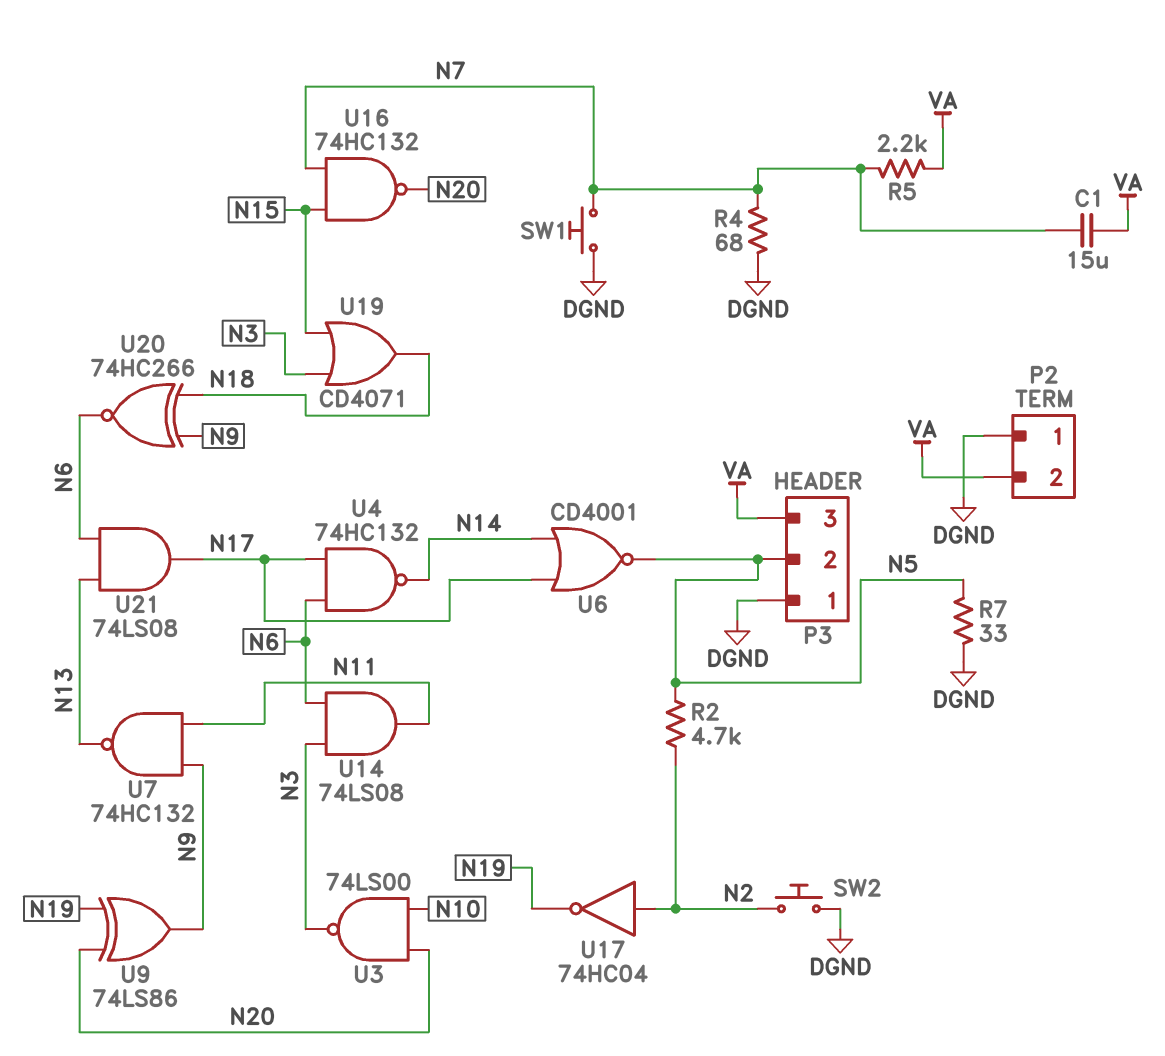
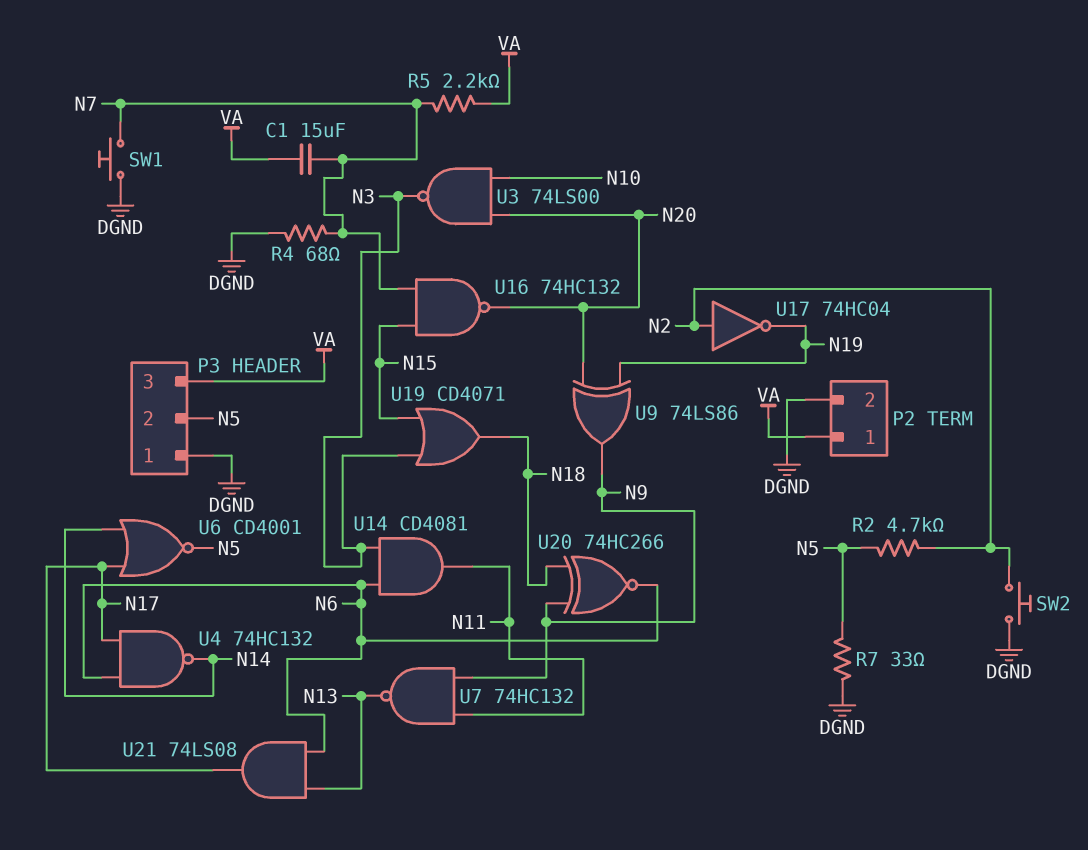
P2 pin 1: DGND -> VA
P2 pin 2: VA -> DGND
U14: AND 74LS08 (in N3, in N6, out N11) -> AND CD4081 (in N3, in N6, out N11)

